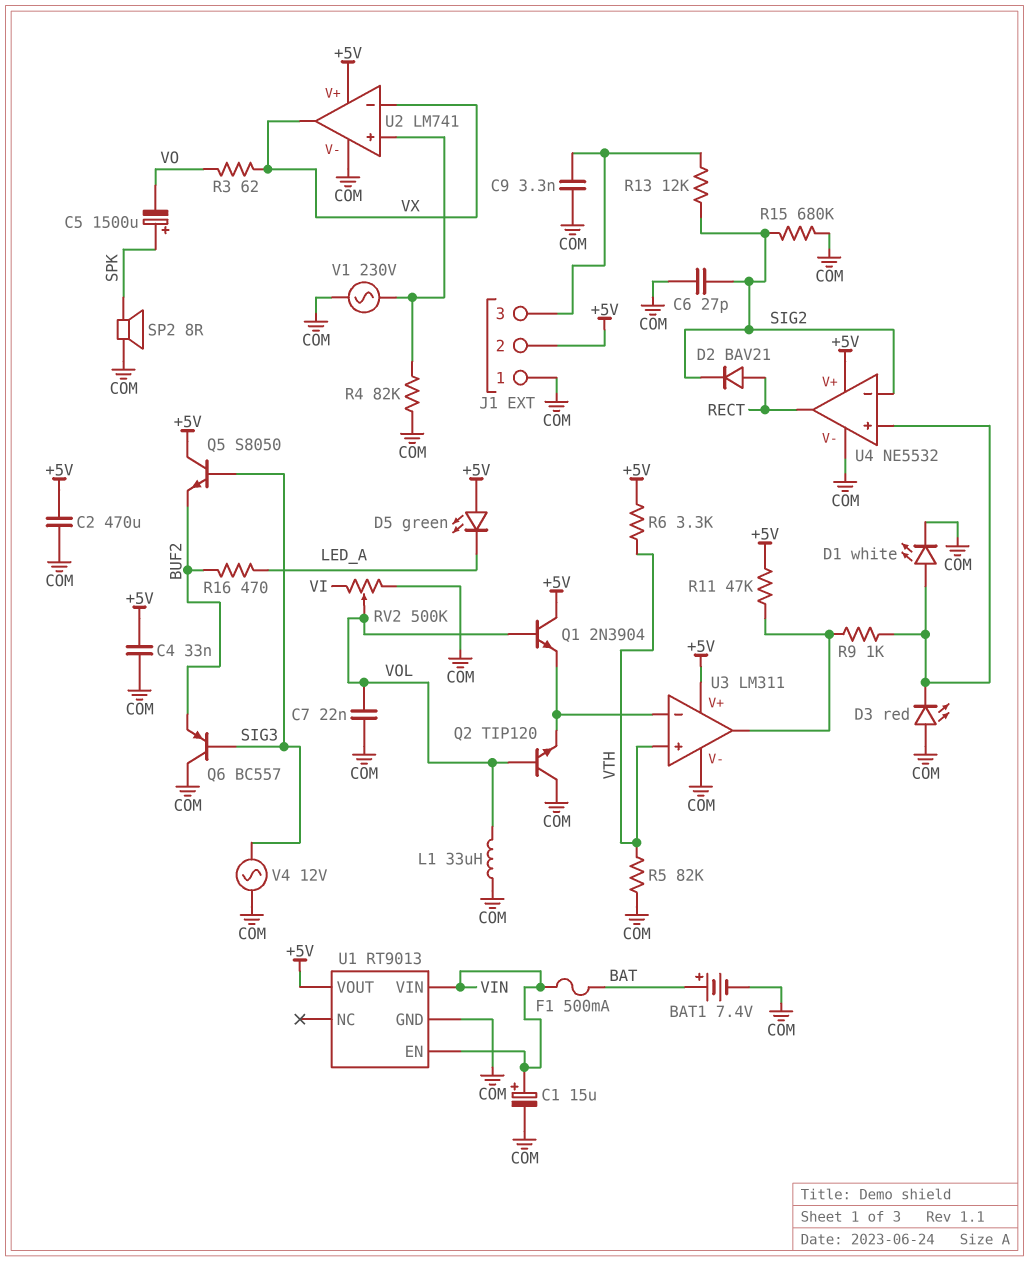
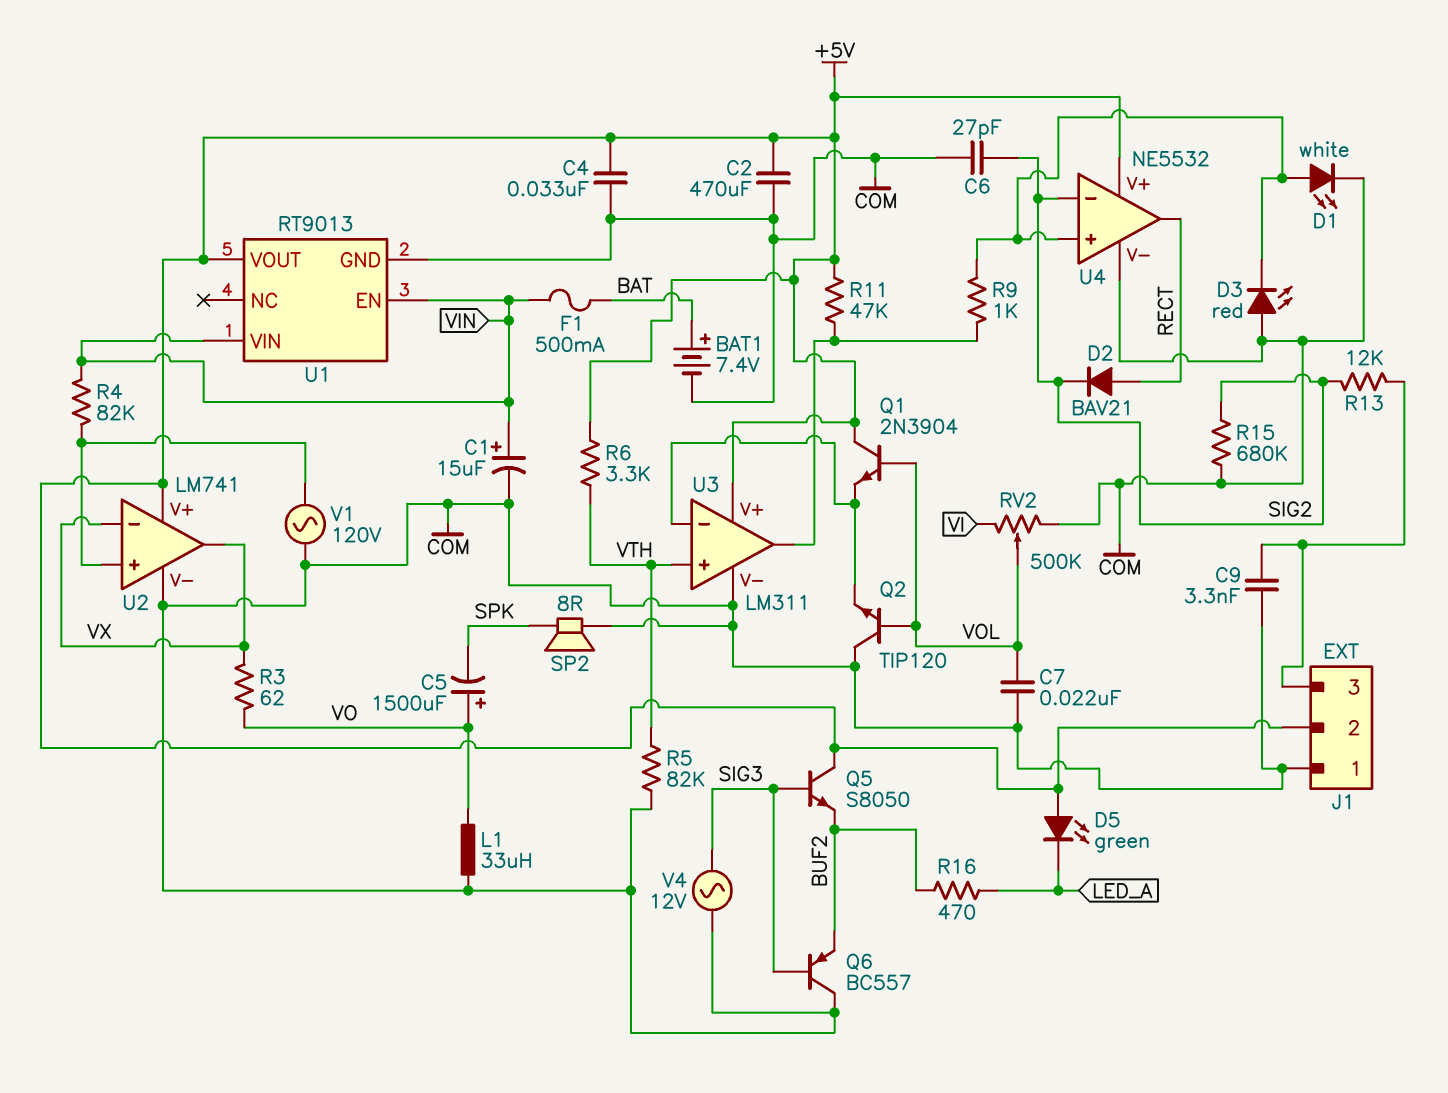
C5: 1500uF (plus SPK, minus VO) -> 1500uF (plus VO, minus SPK)
L1: 33uH (COM, VOL) -> 33uH (COM, VO)
R4: 82k (COM, U2/in+) -> 82k (U2/in+, VIN)
V1: AC 230V (COM, U2/in+) -> AC 120V (COM, U2/in+)

